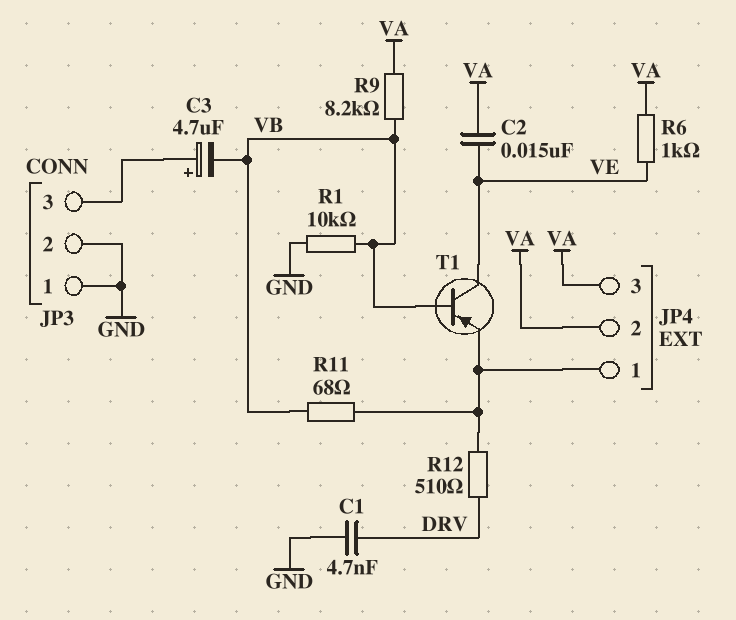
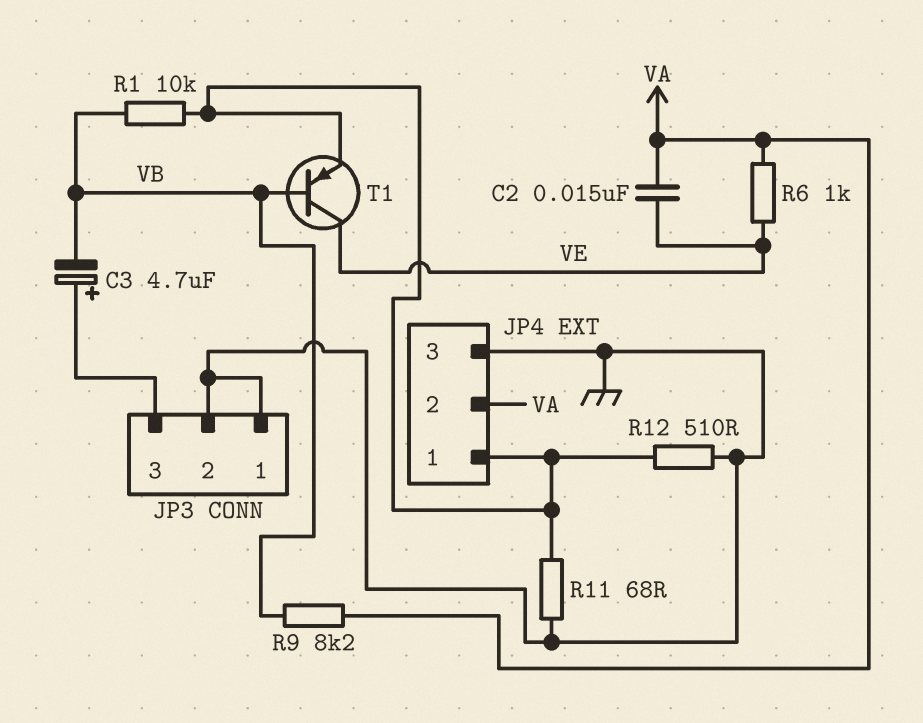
C1: 4.7nF (DRV, GND) -> none
JP4 pin 3: VA -> GND
R1: 10k (GND, VB) -> 10k (JP4/1, VB)
R11: 68 (JP4/1, VB) -> 68 (GND, JP4/1)
R12: 510 (DRV, JP4/1) -> 510 (GND, JP4/1)

